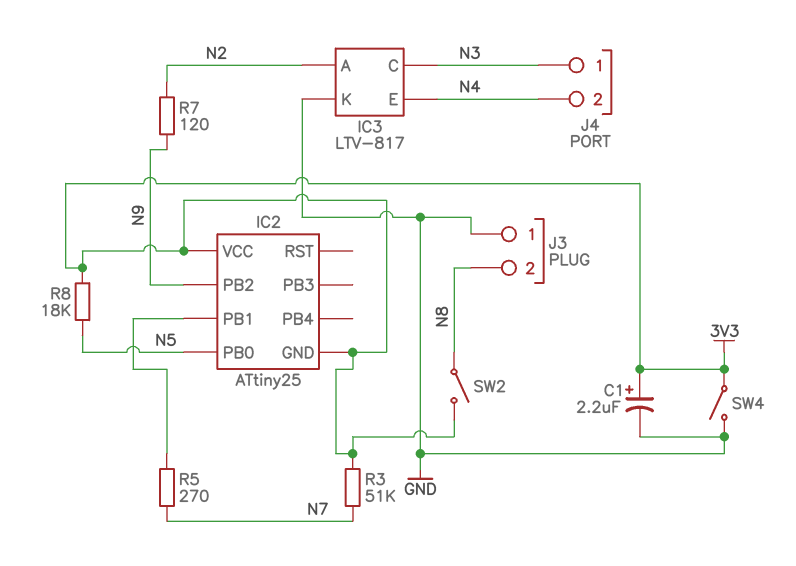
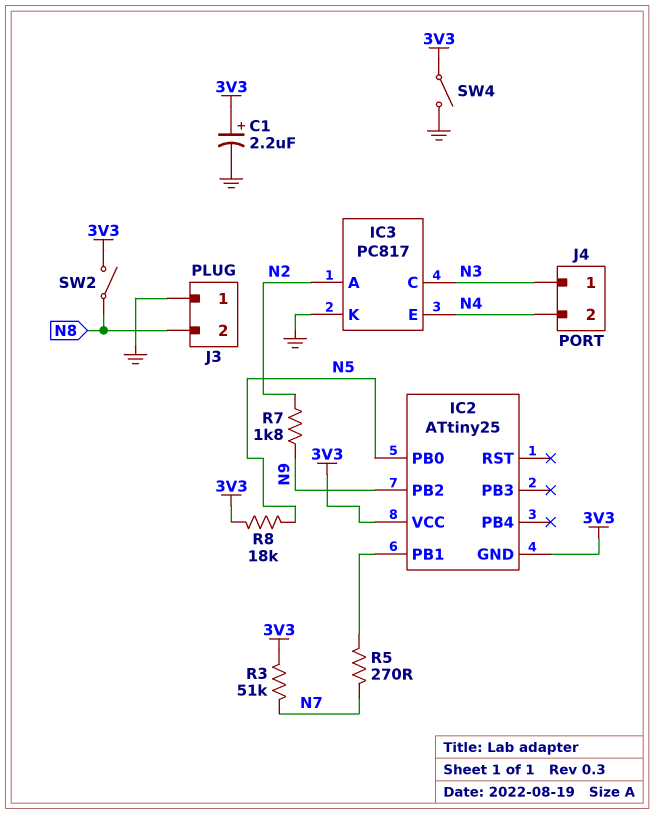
IC3: LTV-817 -> PC817
R7: 120 (N2, N9) -> 1.8k (N2, N9)

